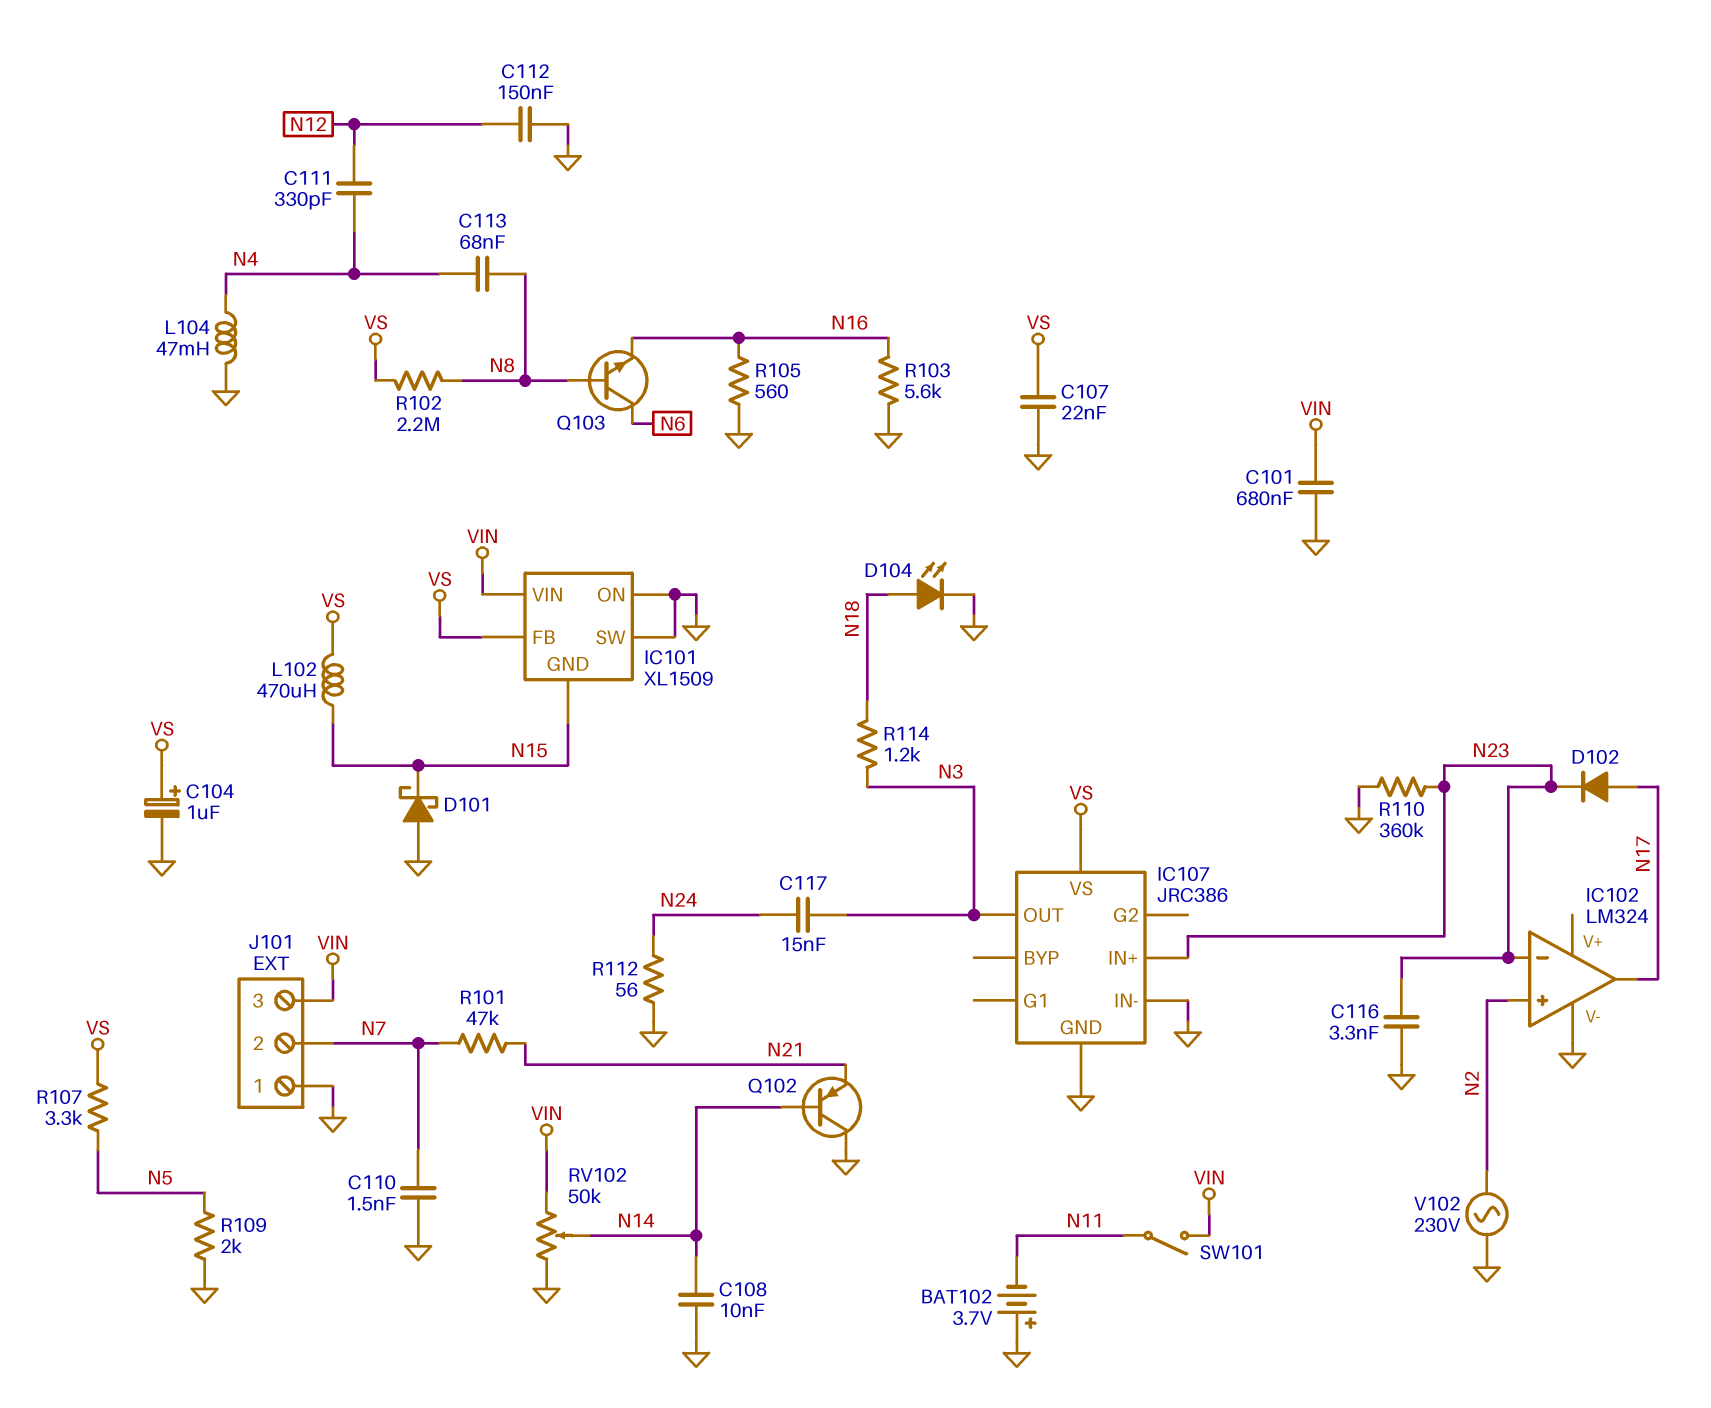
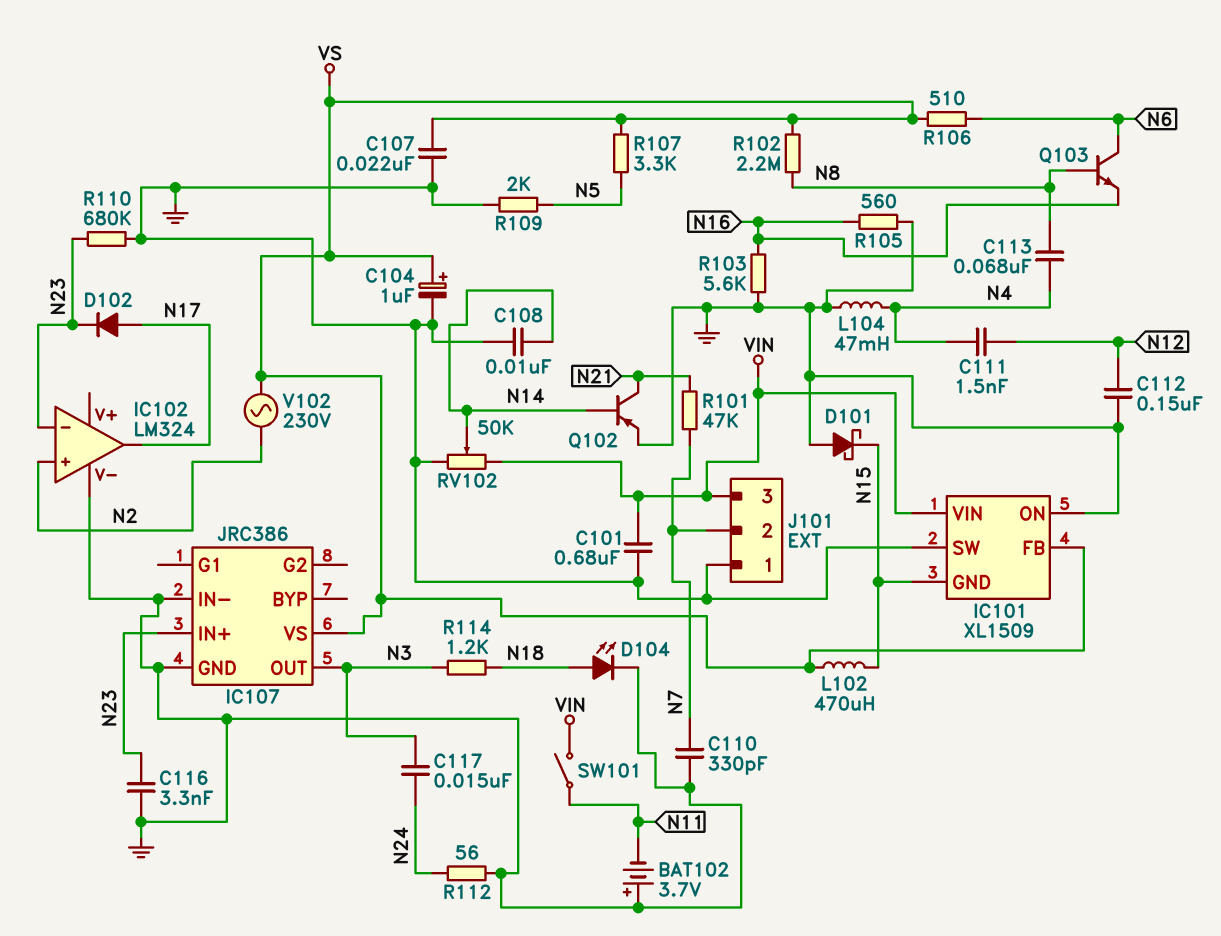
C110: 1.5nF (GND, N7) -> 330pF (GND, N7)
C111: 330pF (N4, N12) -> 1.5nF (N4, N12)
Q102: PNP (B N14, C GND, E N21) -> PNP (B N14, C N21, E GND)
R106: none -> 510 (N6, VS)
R110: 360k (GND, N23) -> 680k (GND, N23)
V102: AC 230V (GND, N2) -> AC 230V (N2, VS)

